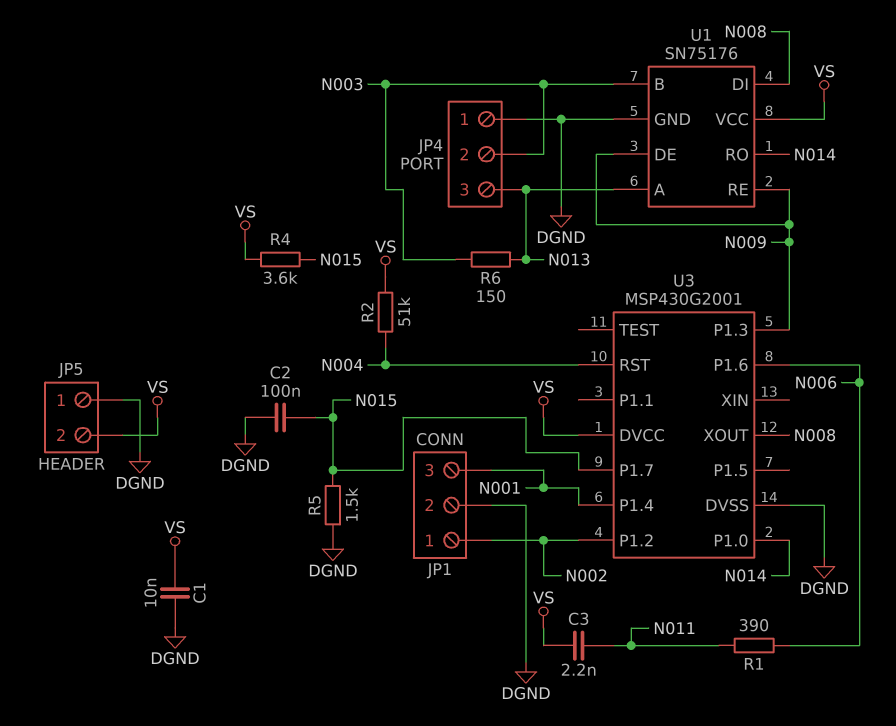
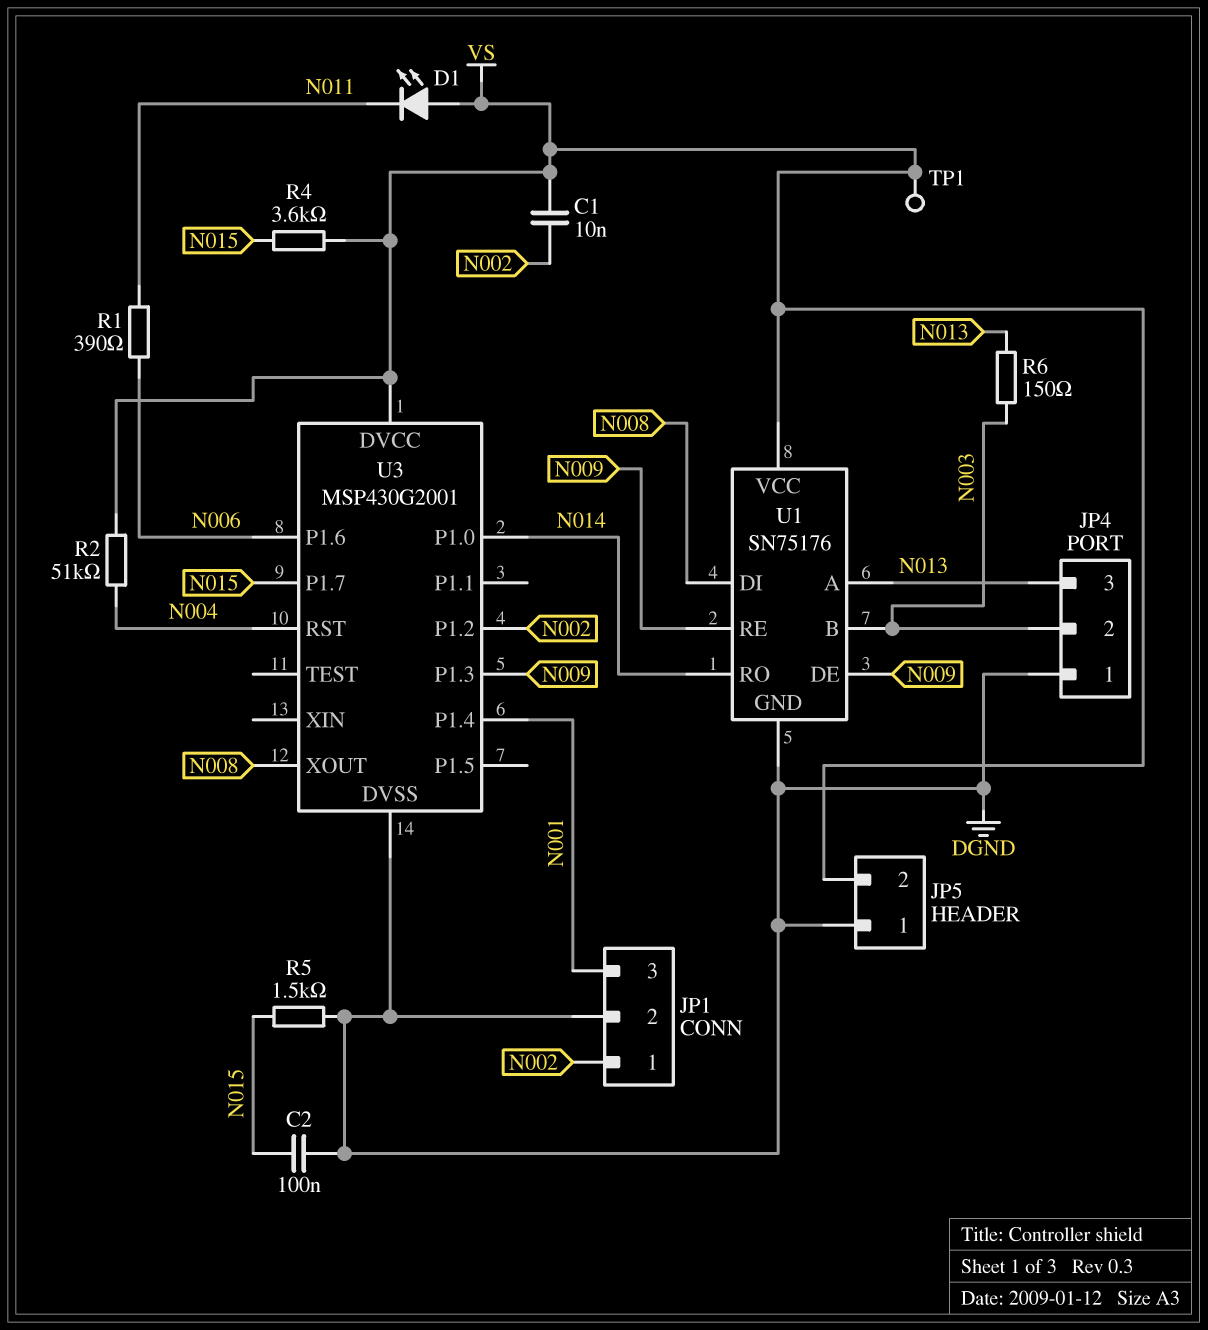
C1: 10nF (DGND, VS) -> 10nF (N002, VS)
C3: 2.2nF (N011, VS) -> none
D1: none -> LED (A VS, K N011)
TP1: none -> test point (VS)

